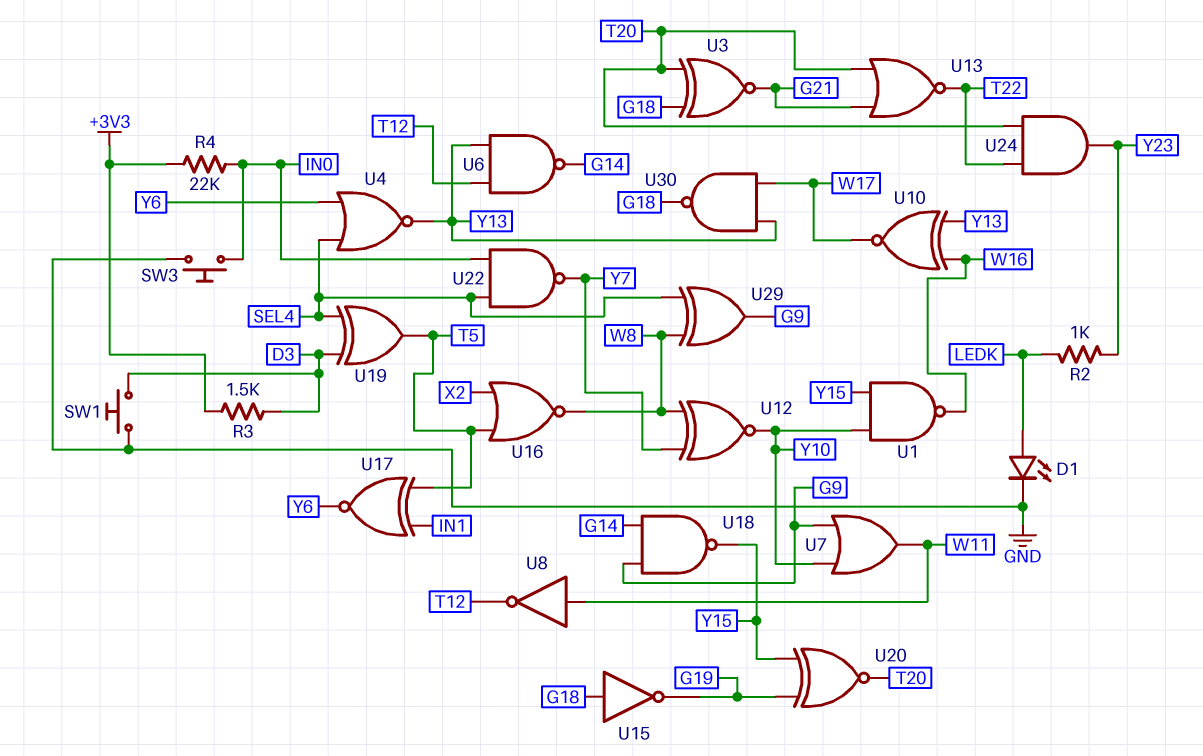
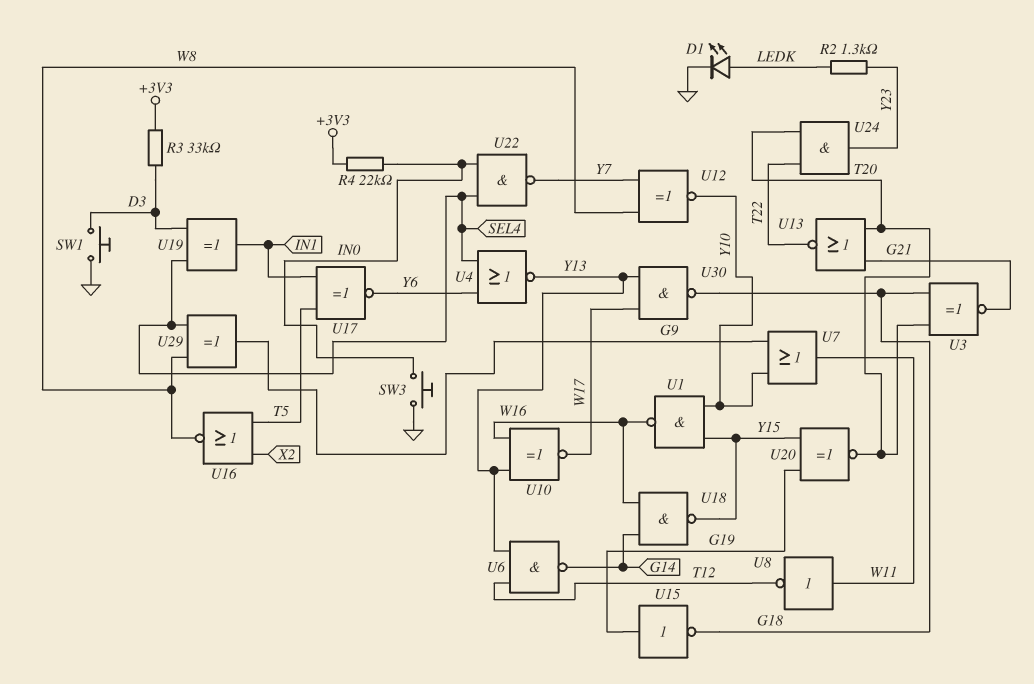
R2: 1k (LEDK, Y23) -> 1.3k (LEDK, Y23)
R3: 1.5k (+3V3, D3) -> 33k (+3V3, D3)
U15: NOT (in G18, out G19) -> NOT (in G19, out G18)
U18: NAND (in G9, in G14, out Y15) -> NAND (in G14, in W16, out Y15)
U19: XOR (in D3, in SEL4, out T5) -> XOR (in D3, in SEL4, out IN1)

